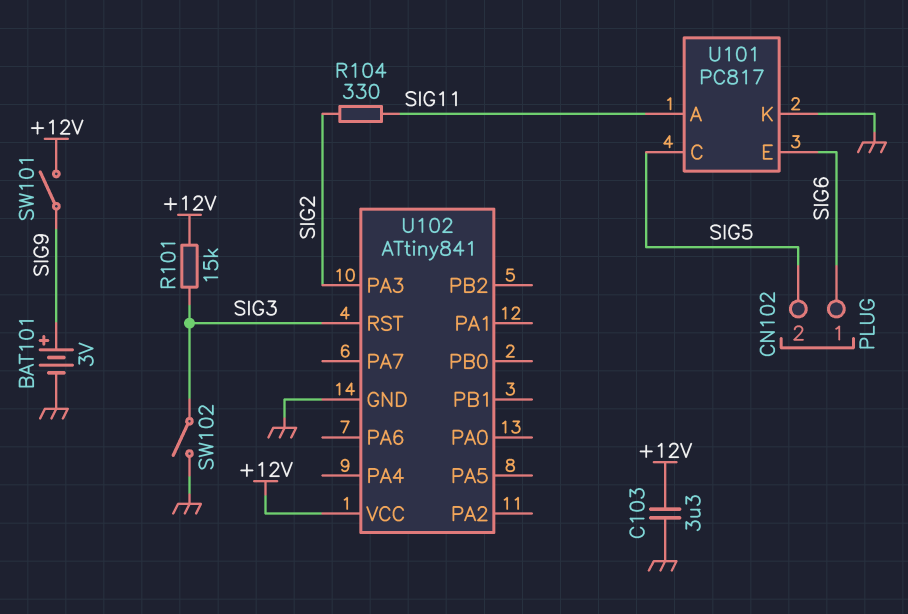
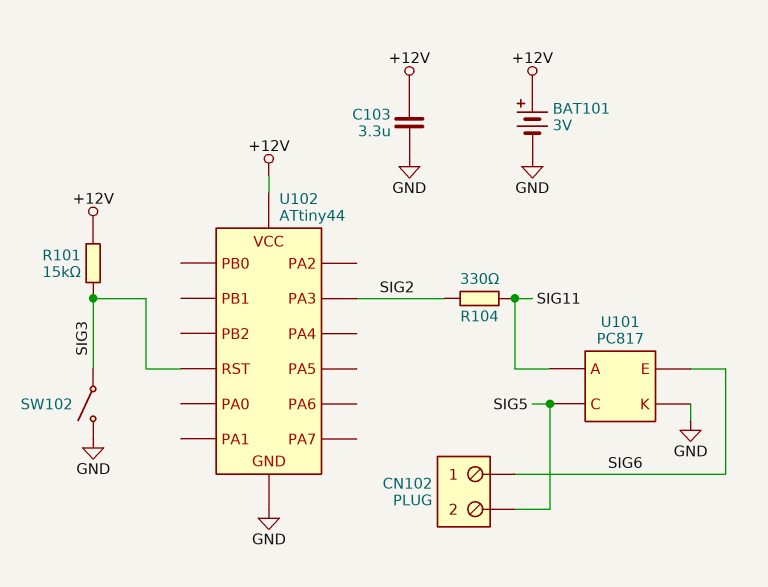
BAT101: 3V (plus SIG9, minus GND) -> 3V (plus +12V, minus GND)
SW101: switch (+12V, SIG9) -> none
U102: ATtiny841 -> ATtiny44

